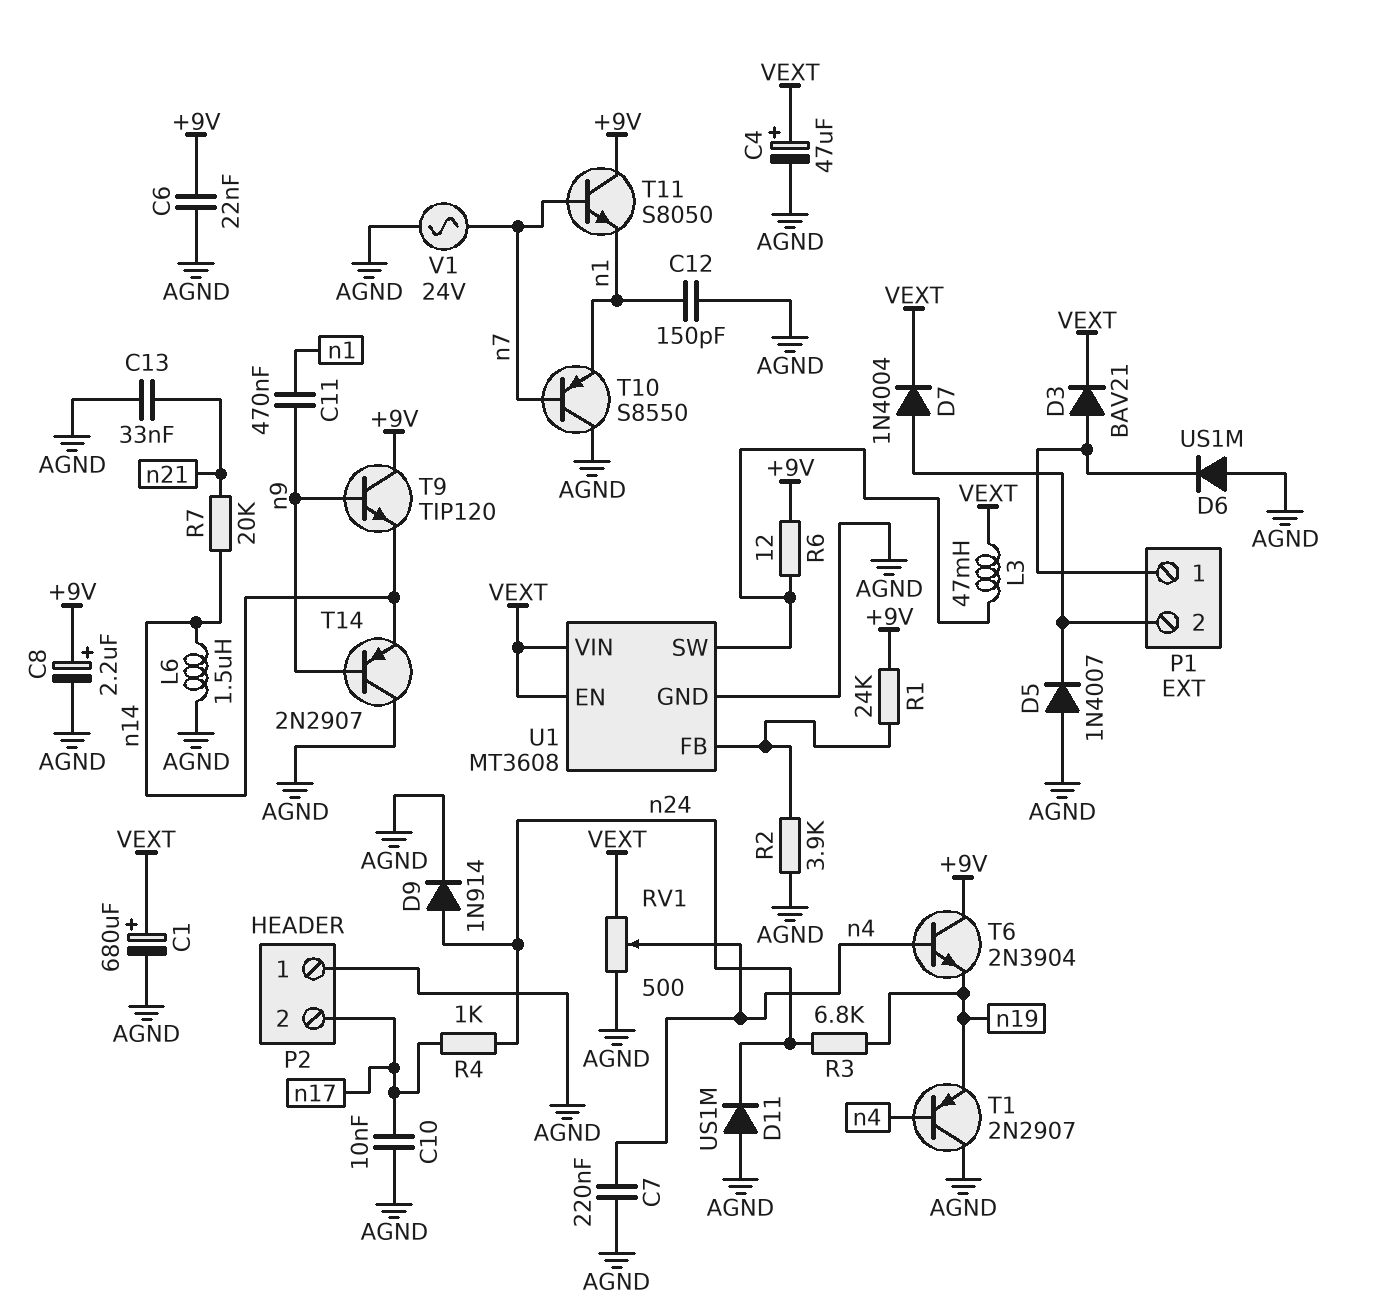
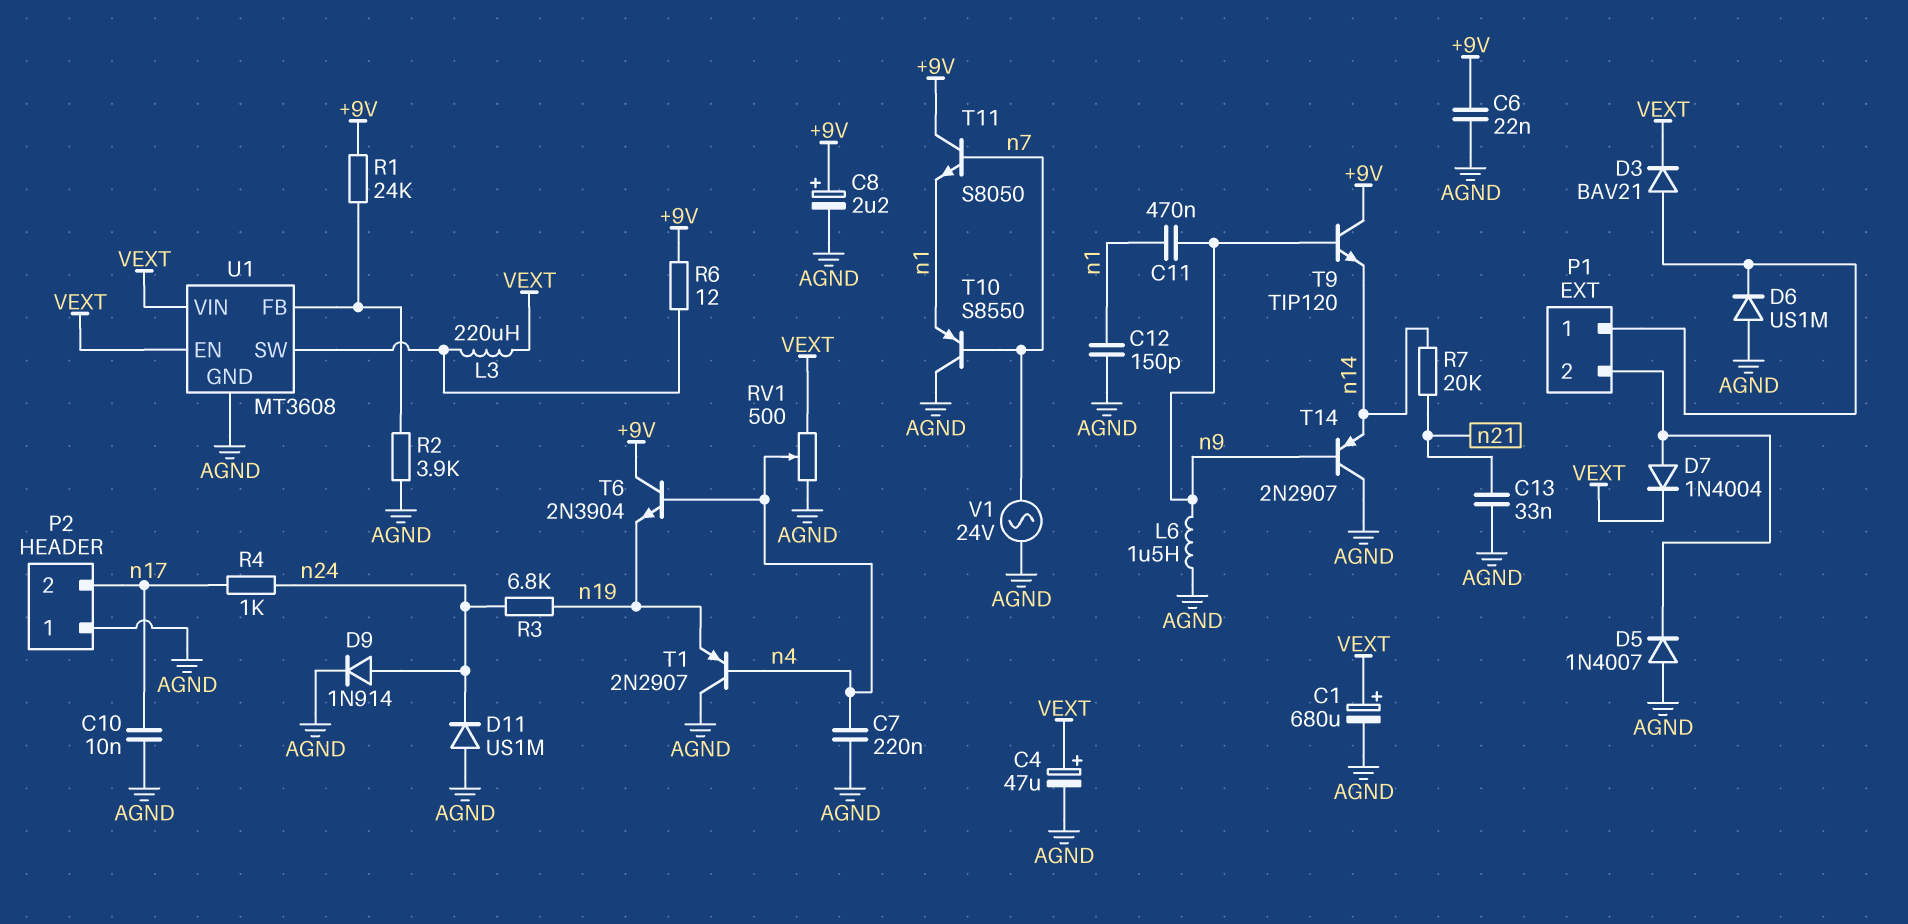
L3: 47mH (U1/SW, VEXT) -> 220uH (U1/SW, VEXT)
L6: 1.5uH (AGND, n14) -> 1.5uH (AGND, n9)

